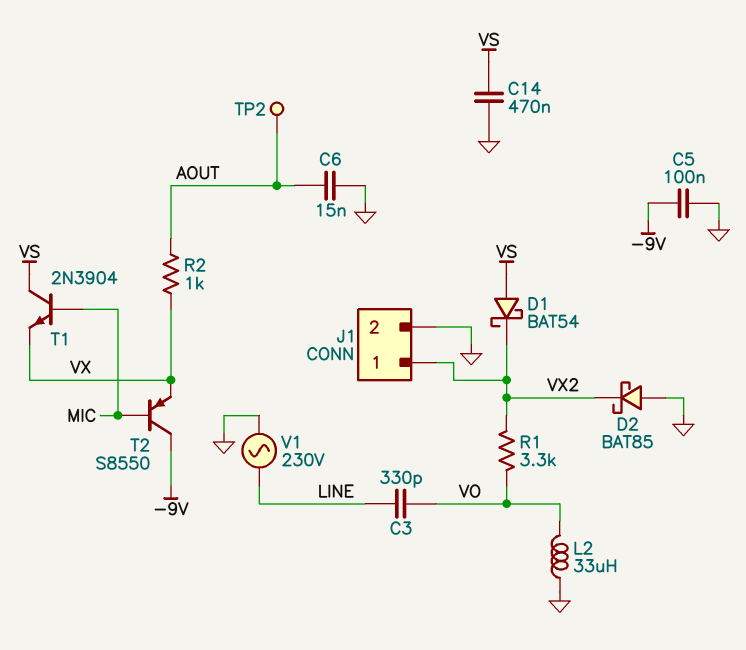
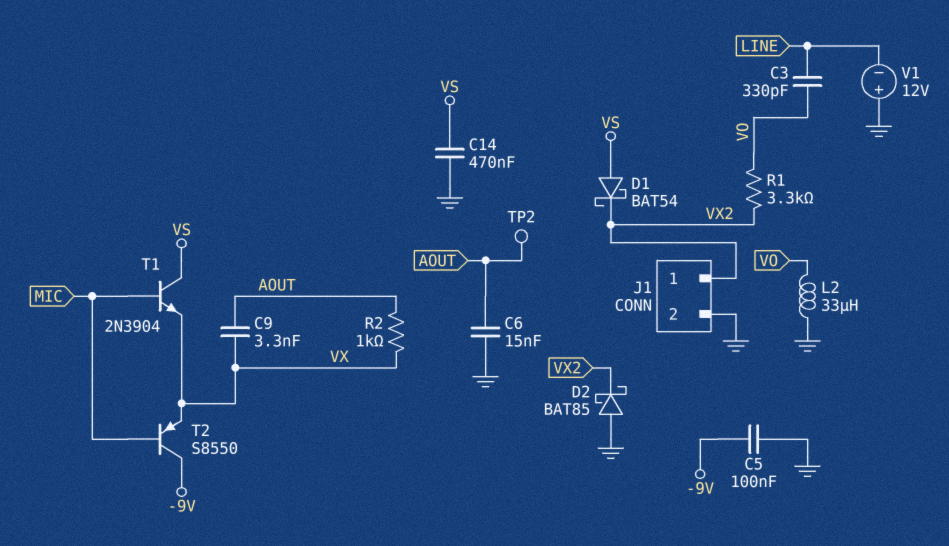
C9: none -> 3.3nF (AOUT, VX)
V1: AC 230V (GND, LINE) -> 12V (plus GND, minus LINE)

